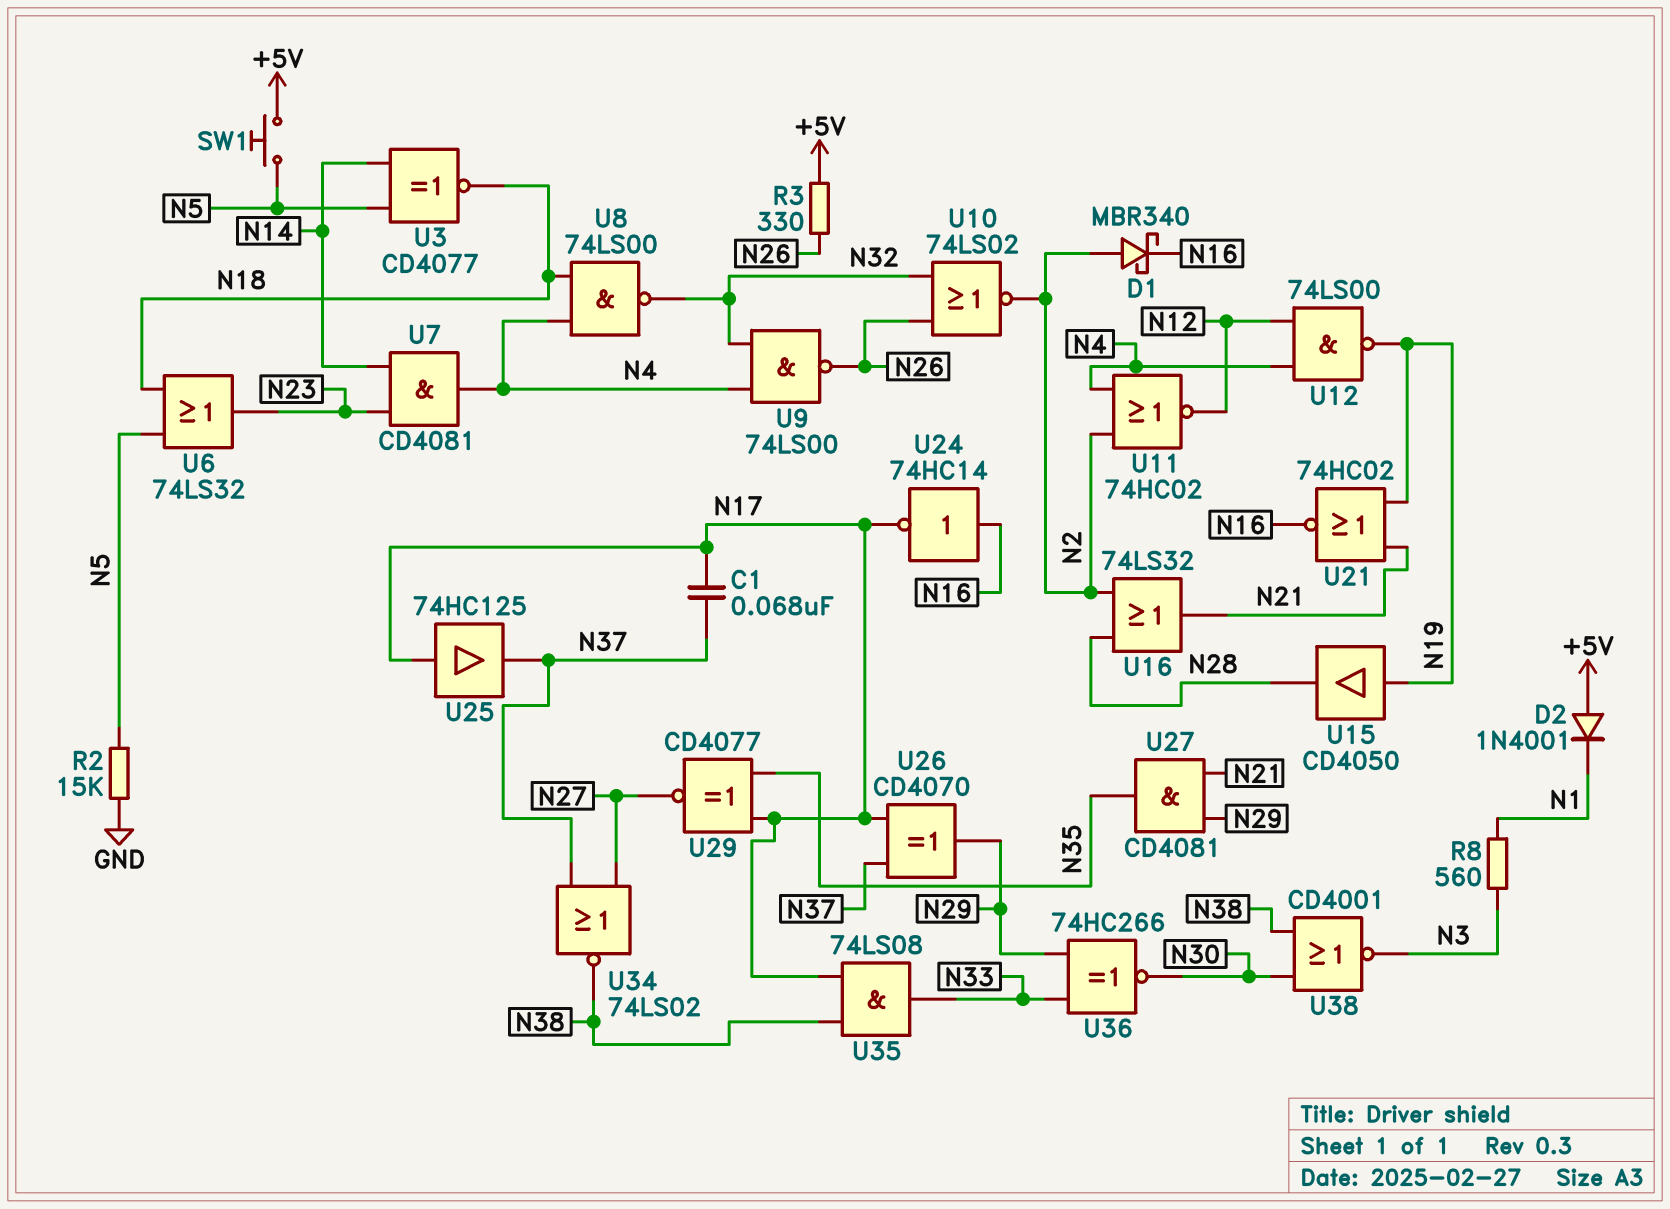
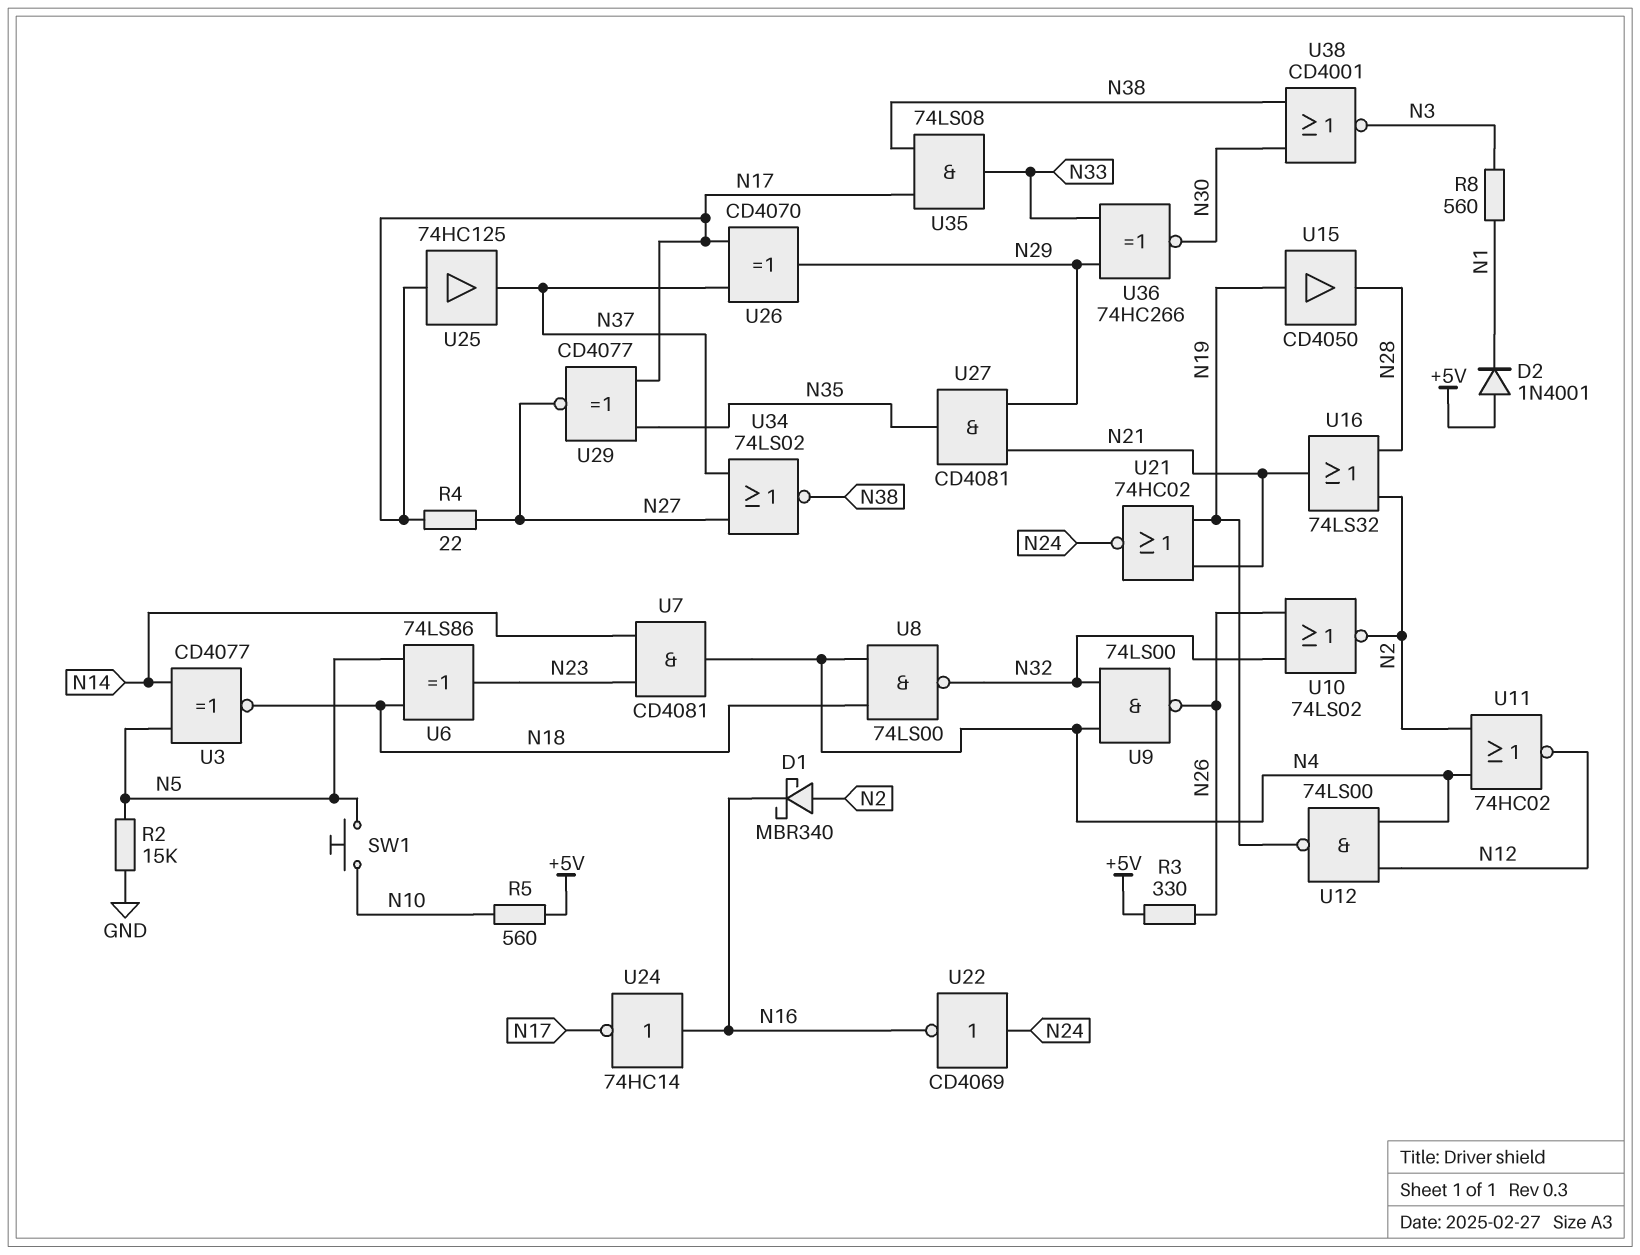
C1: 68nF (N17, N37) -> none
R4: none -> 22 (N17, N27)
R5: none -> 560 (+5V, N10)
SW1: button (+5V, N5) -> button (N5, N10)
U6: OR 74LS32 (in N5, in N18, out N23) -> XOR 74LS86 (in N5, in N18, out N23)
U21: NOR 74HC02 (in N19, in N21, out N16) -> NOR 74HC02 (in N19, in N21, out N24)
U22: none -> NOT CD4069 (in N24, out N16)

